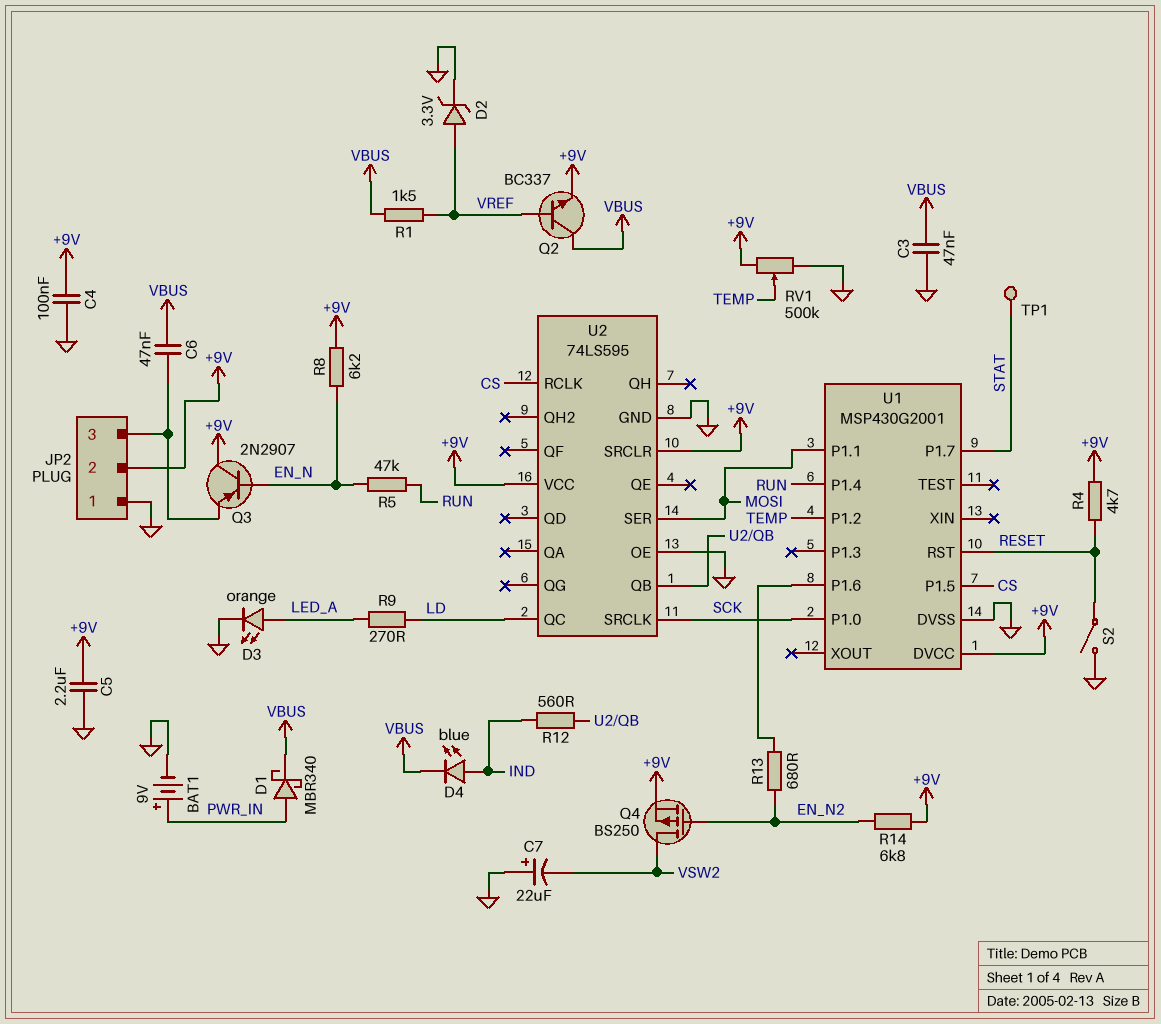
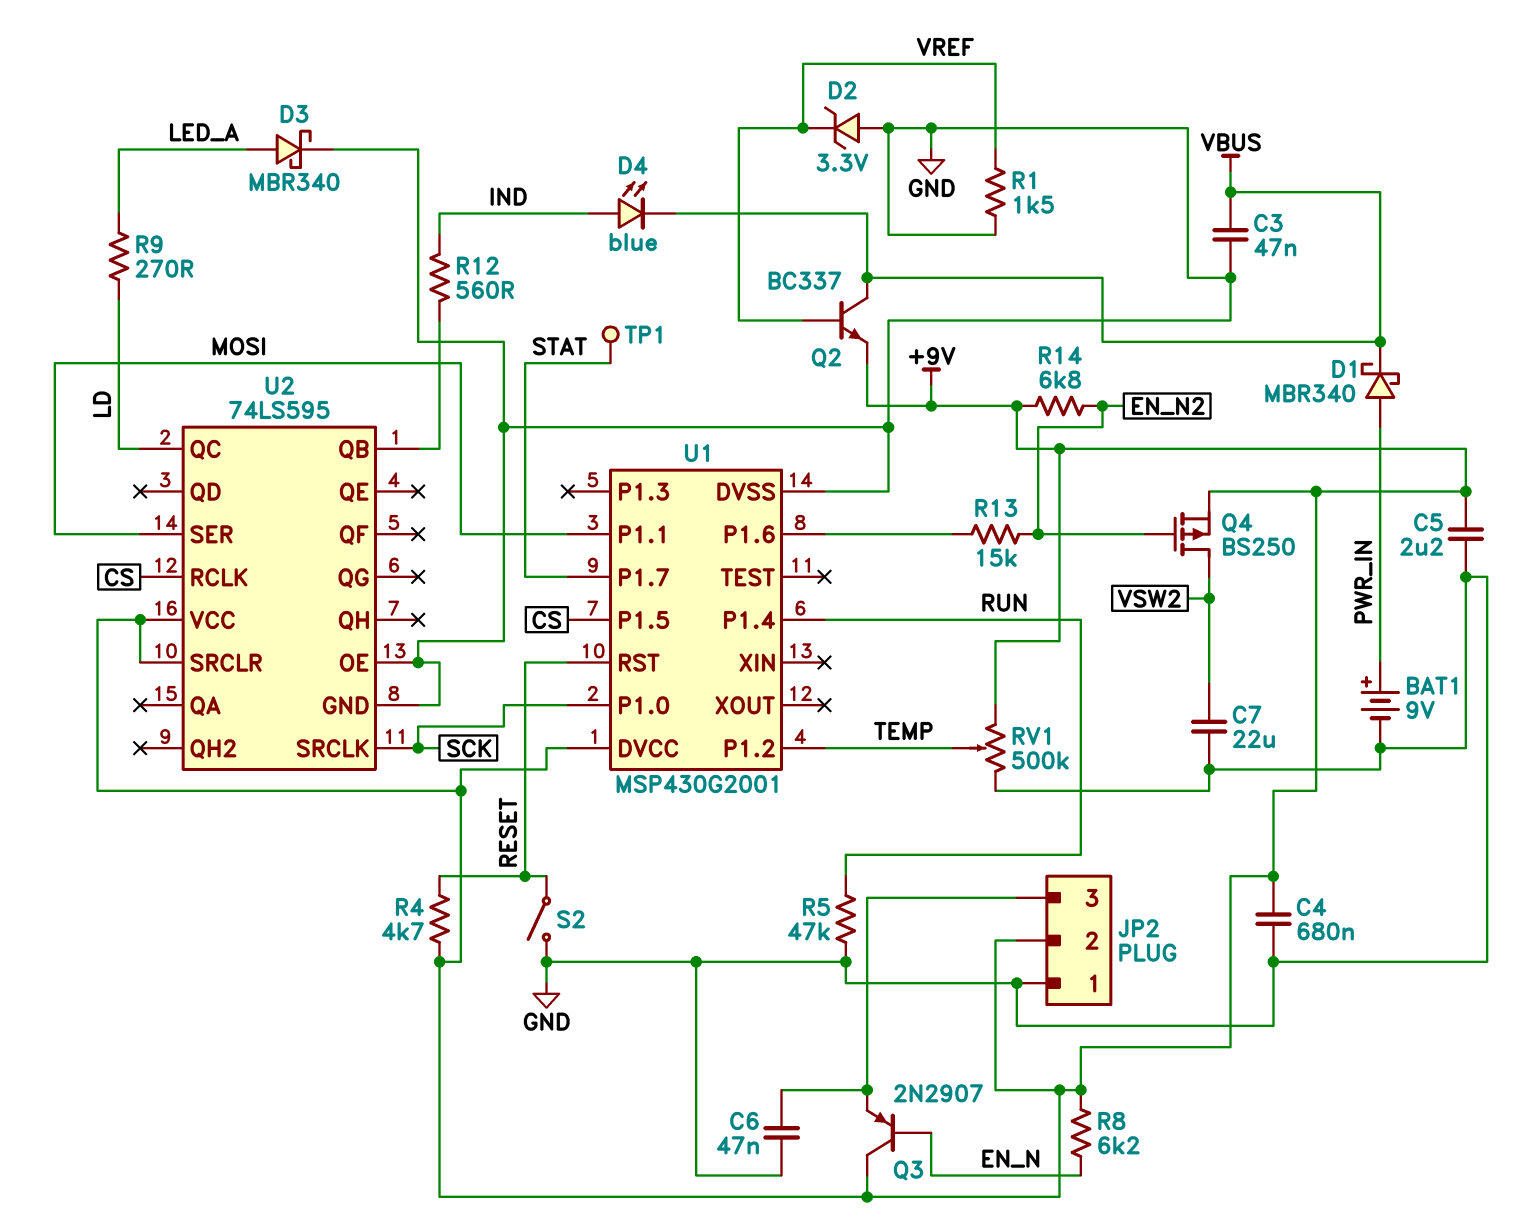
C4: 100nF (+9V, GND) -> 680nF (+9V, GND)
C6: 47nF (JP2/3, VBUS) -> 47nF (GND, JP2/3)
C7: 22uF (plus GND, minus VSW2) -> 22uF (GND, VSW2)
D2: zener 3.3V (A VREF, K GND) -> zener 3.3V (A GND, K VREF)
D3: LED orange (A LED_A, K GND) -> schottky MBR340 (A LED_A, K GND)
R1: 1.5k (VBUS, VREF) -> 1.5k (GND, VREF)
R5: 47k (EN_N, RUN) -> 47k (GND, RUN)
R13: 680 (EN_N2, U1/P1.6) -> 15k (EN_N2, U1/P1.6)

